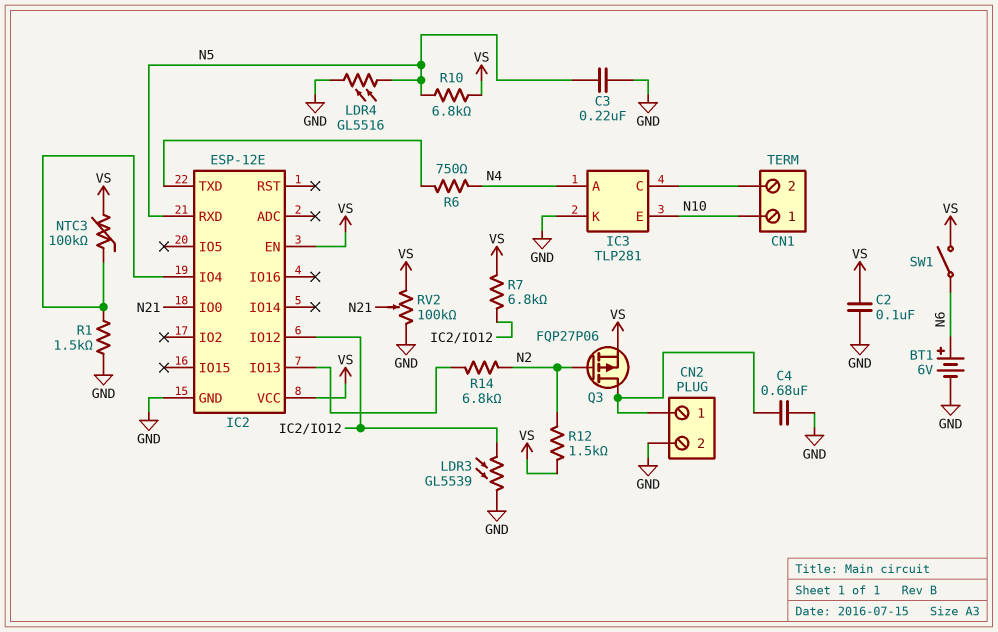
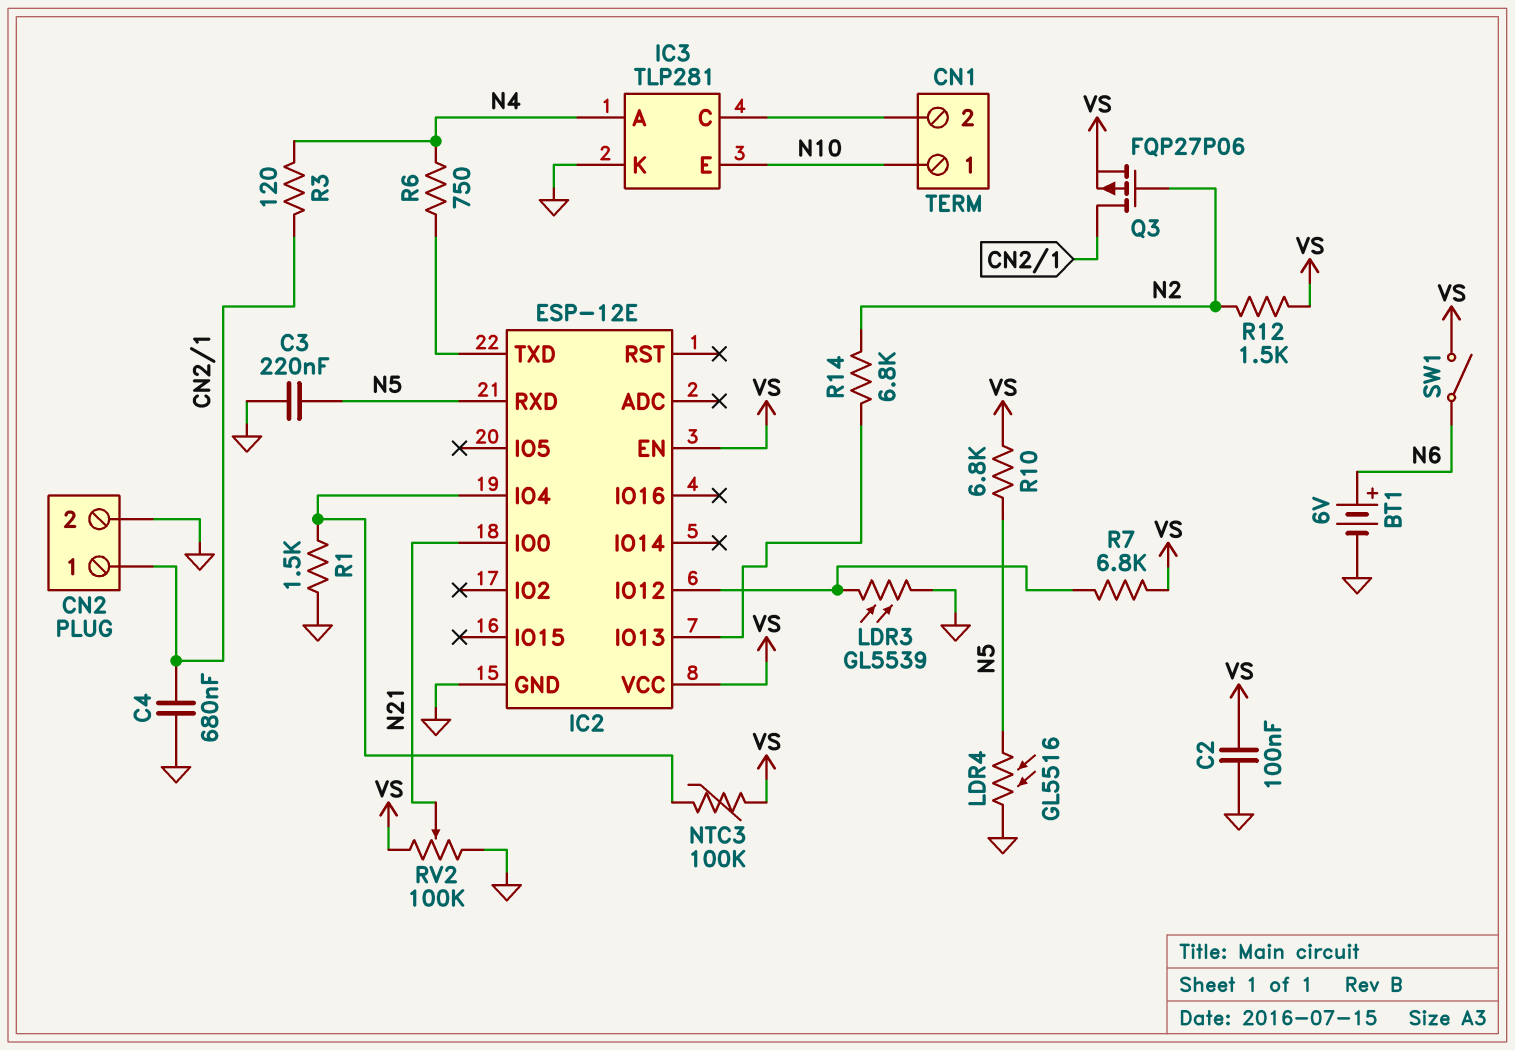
R3: none -> 120 (CN2/1, N4)

